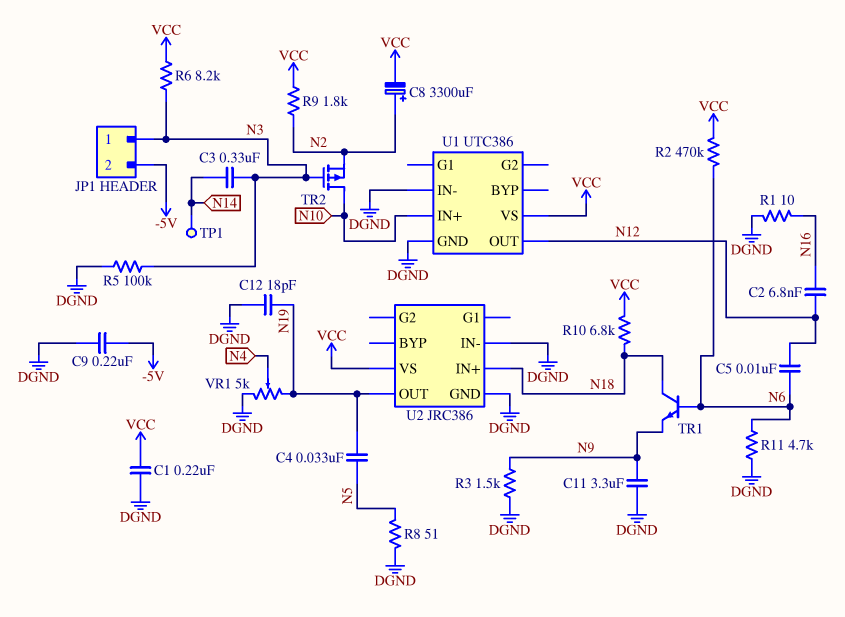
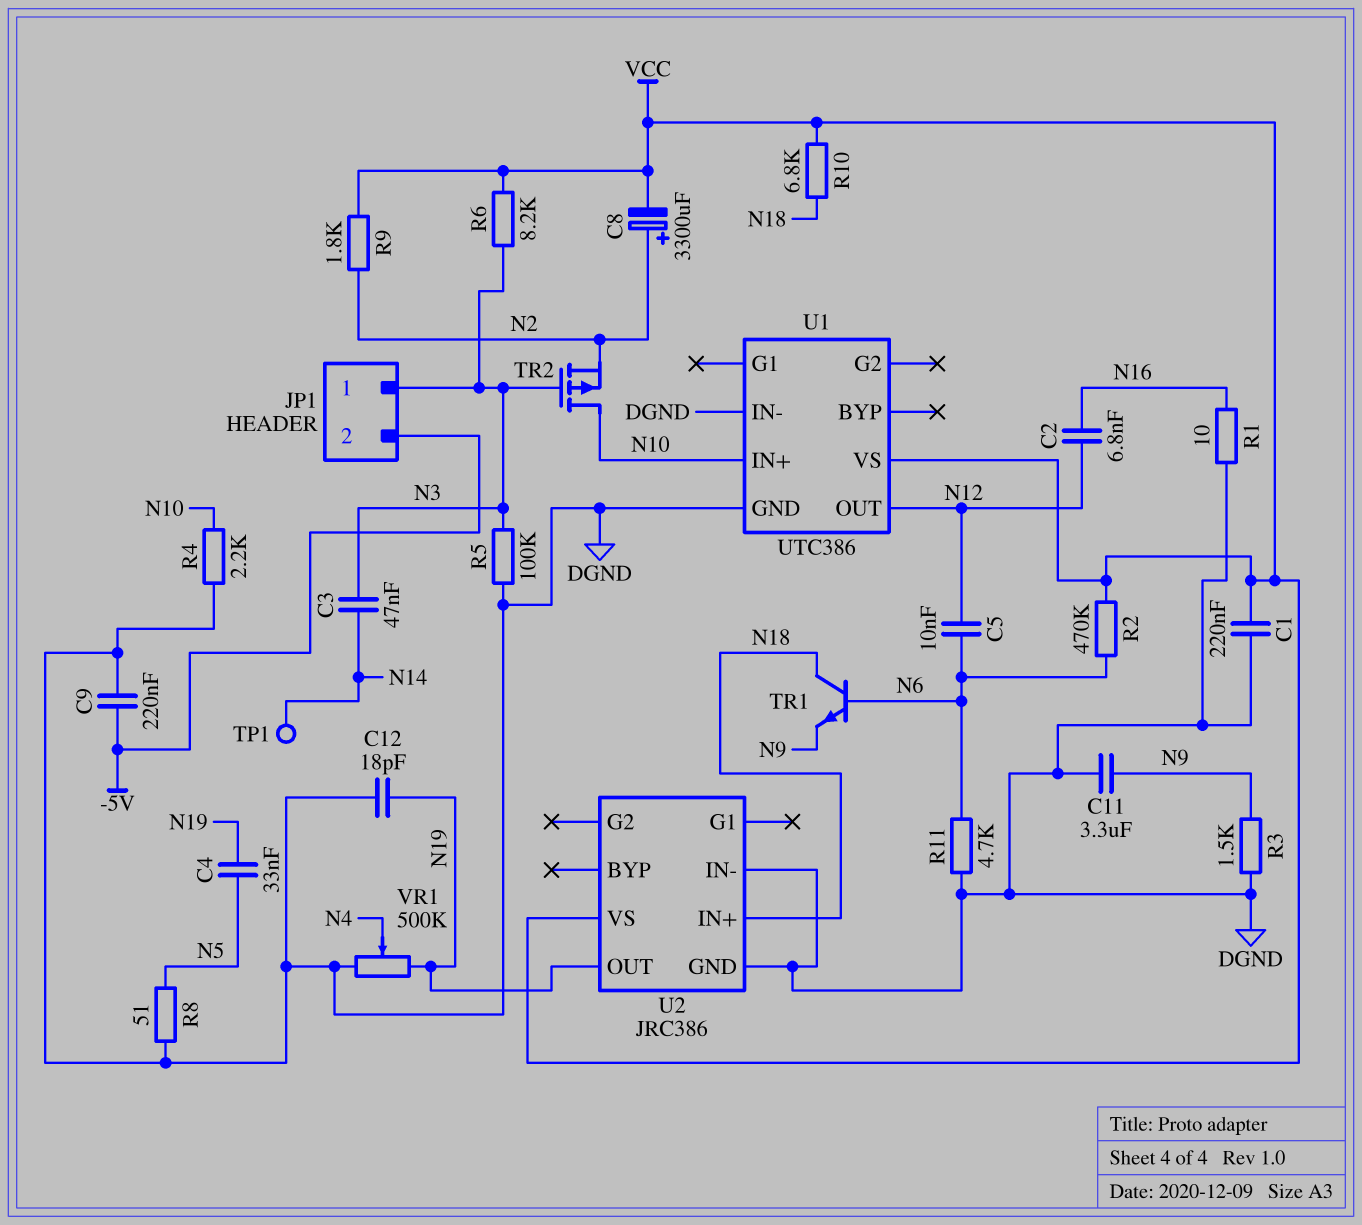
C3: 330nF (N3, N14) -> 47nF (N3, N14)
R4: none -> 2.2k (DGND, N10)
VR1: 5k (DGND, N19, wiper N4) -> 500k (DGND, N19, wiper N4)

